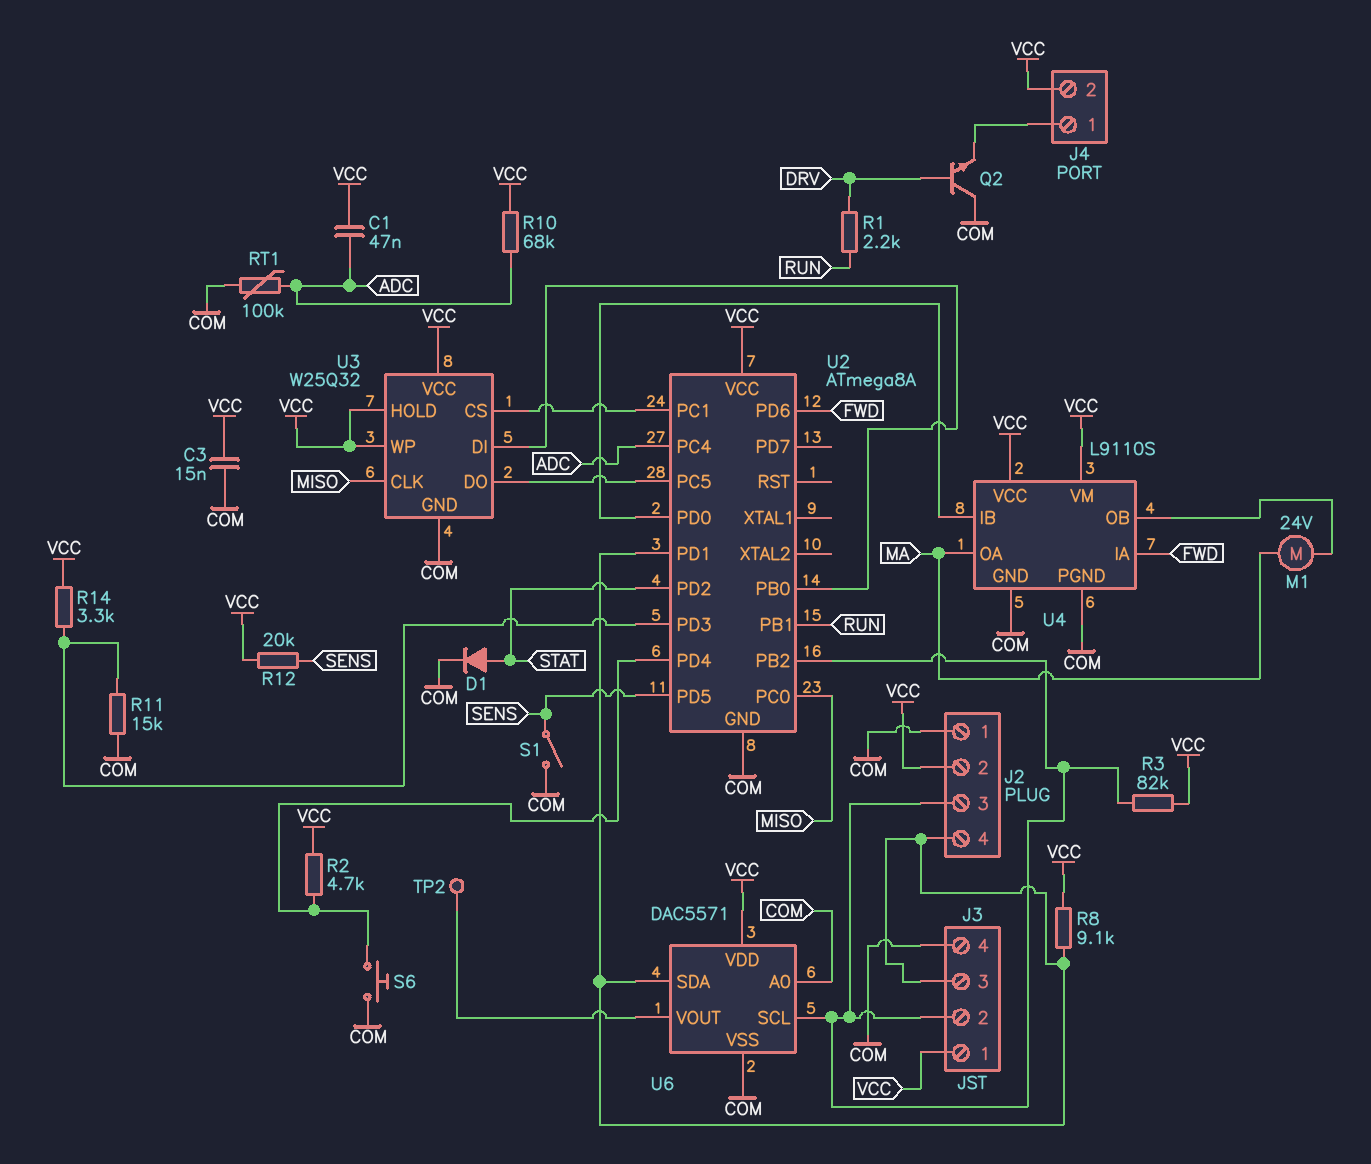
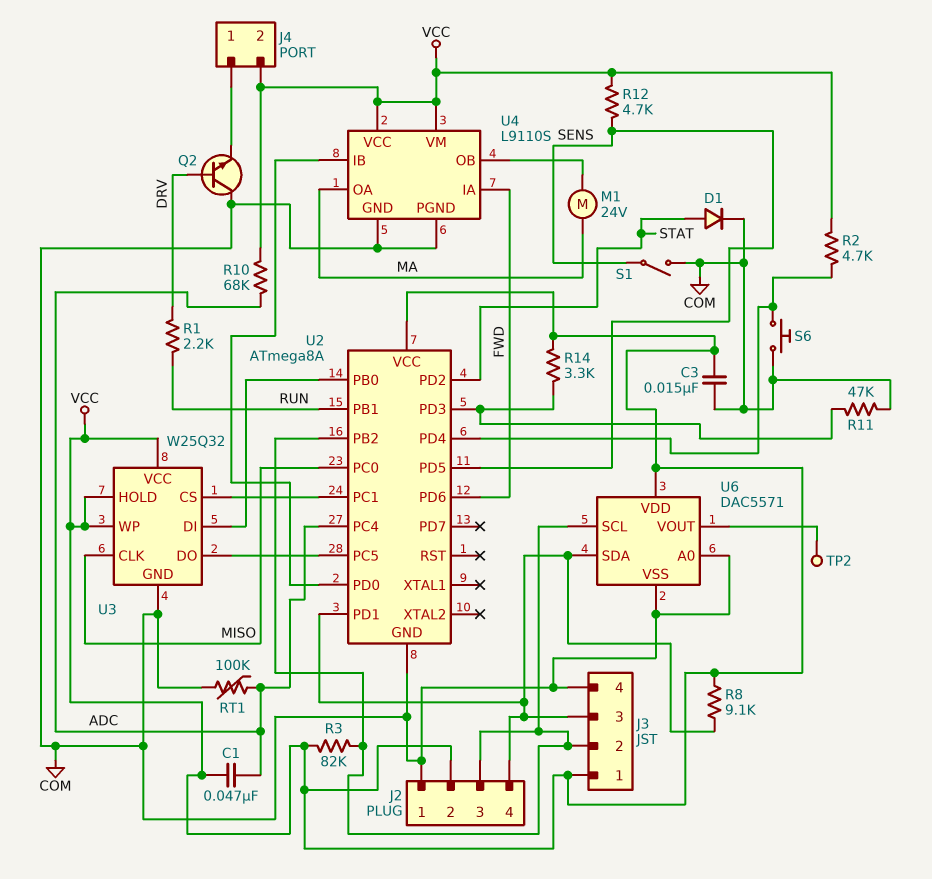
R11: 15k (COM, U2/PD3) -> 47k (COM, U2/PD3)
R12: 20k (SENS, VCC) -> 4.7k (SENS, VCC)

